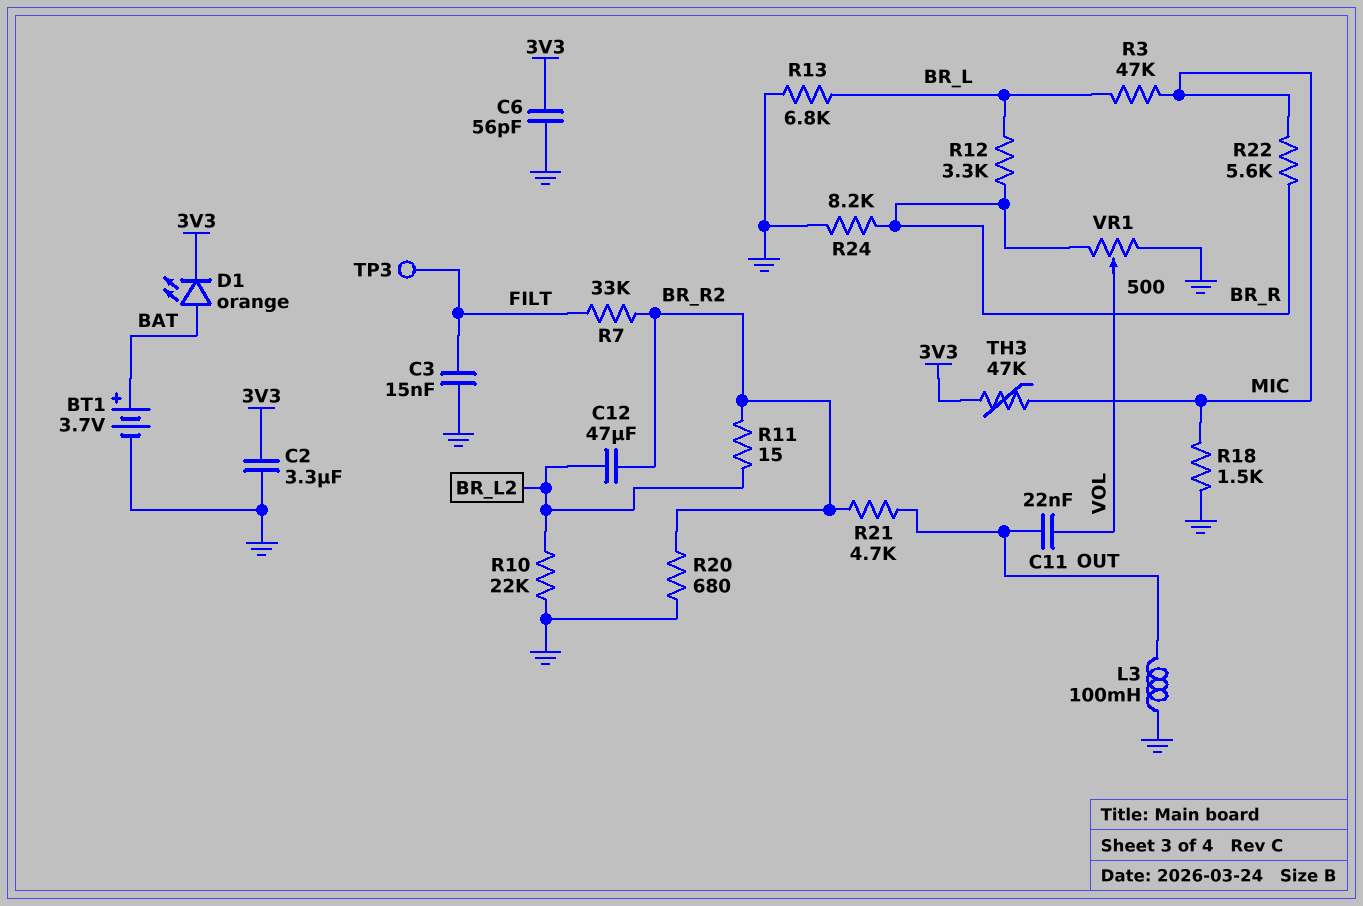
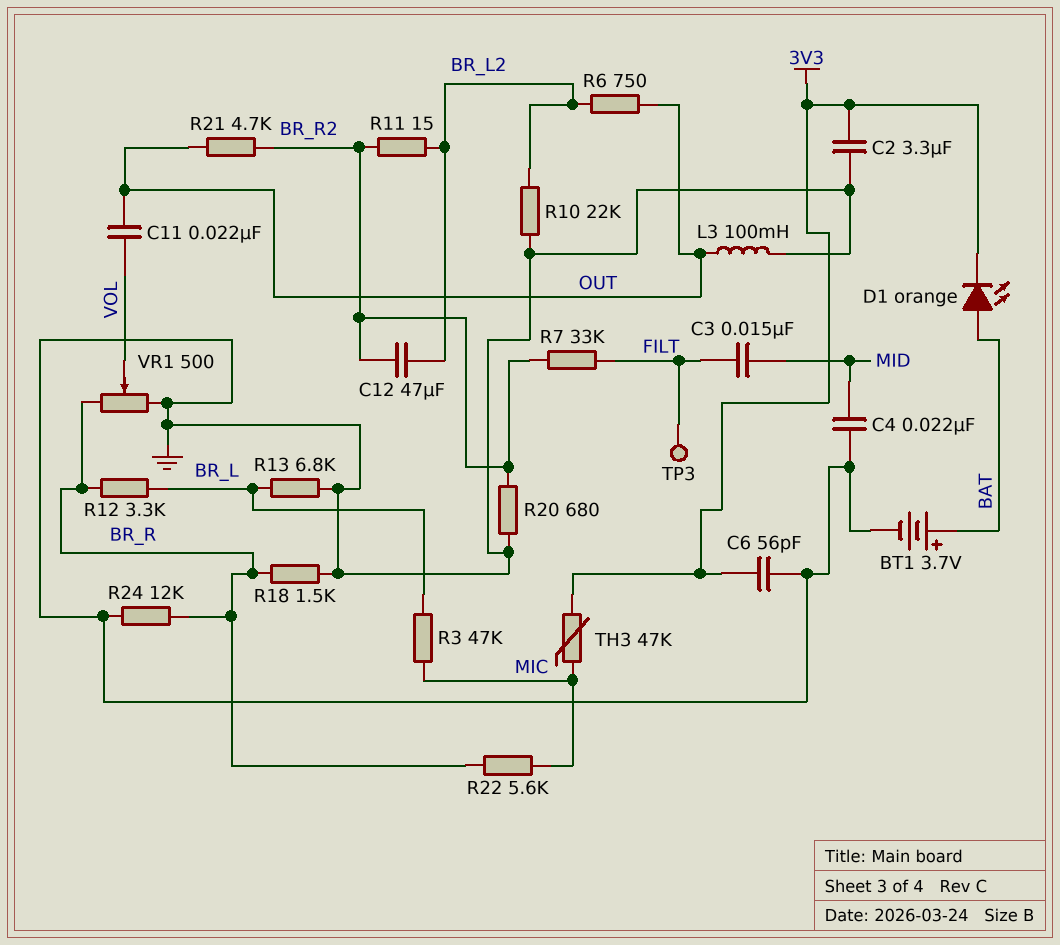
C3: 15nF (FILT, GND) -> 15nF (FILT, MID)
C4: none -> 22nF (GND, MID)
R6: none -> 750 (BR_L2, OUT)
R18: 1.5k (GND, MIC) -> 1.5k (BR_R, GND)
R24: 8.2k (BR_R, GND) -> 12k (BR_R, GND)

